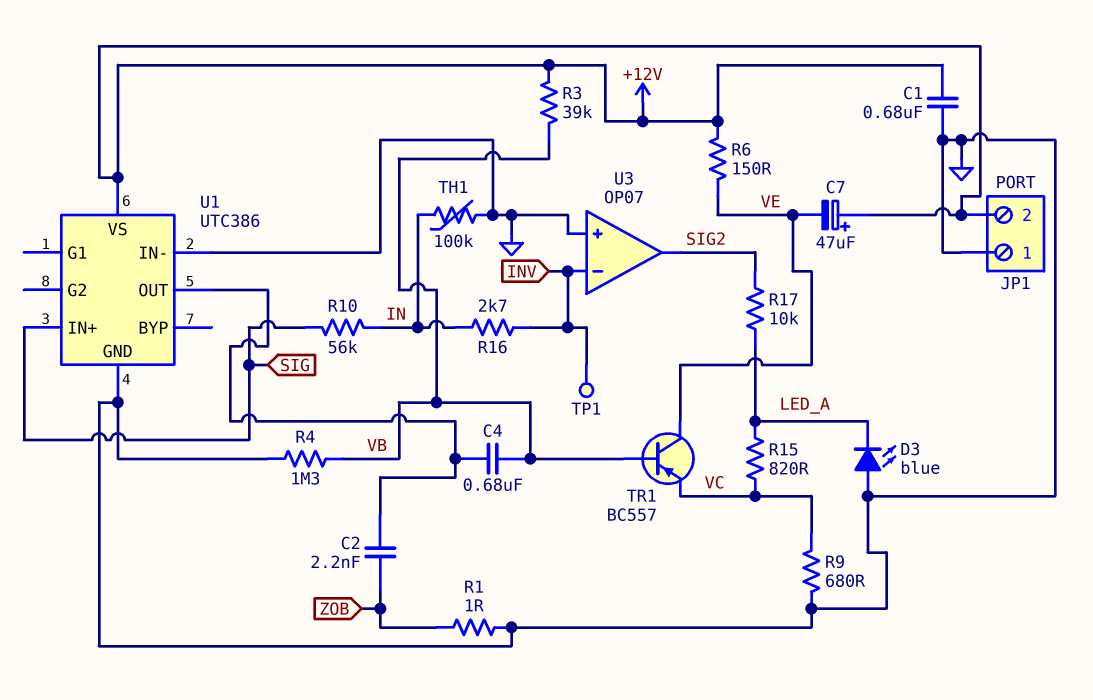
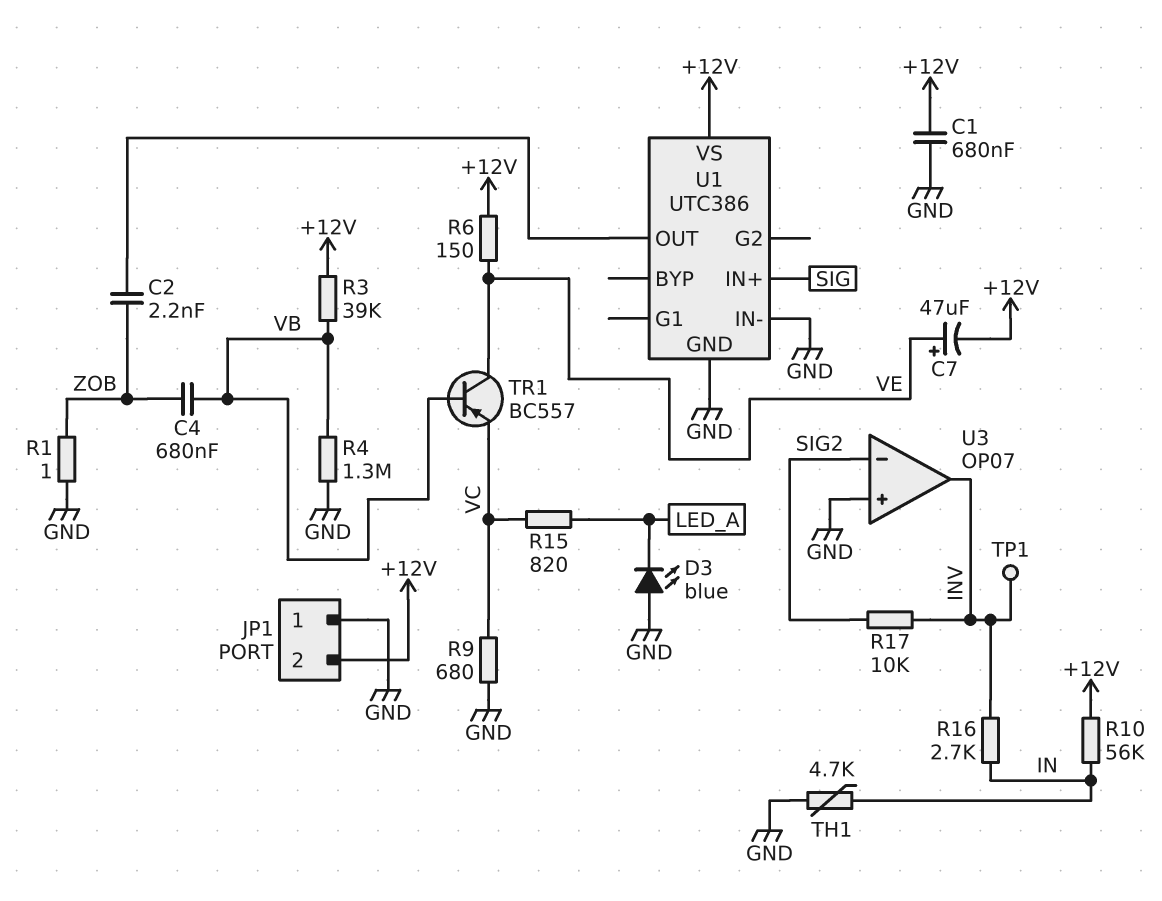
C4: 680nF (U1/OUT, VB) -> 680nF (VB, ZOB)
C7: 47uF (plus +12V, minus VE) -> 47uF (plus VE, minus +12V)
R10: 56k (IN, SIG) -> 56k (+12V, IN)
R17: 10k (LED_A, SIG2) -> 10k (INV, SIG2)
TH1: 100k (GND, IN) -> 4.7k (GND, IN)
U3 pin in-: INV -> SIG2
U3 pin out: SIG2 -> INV

